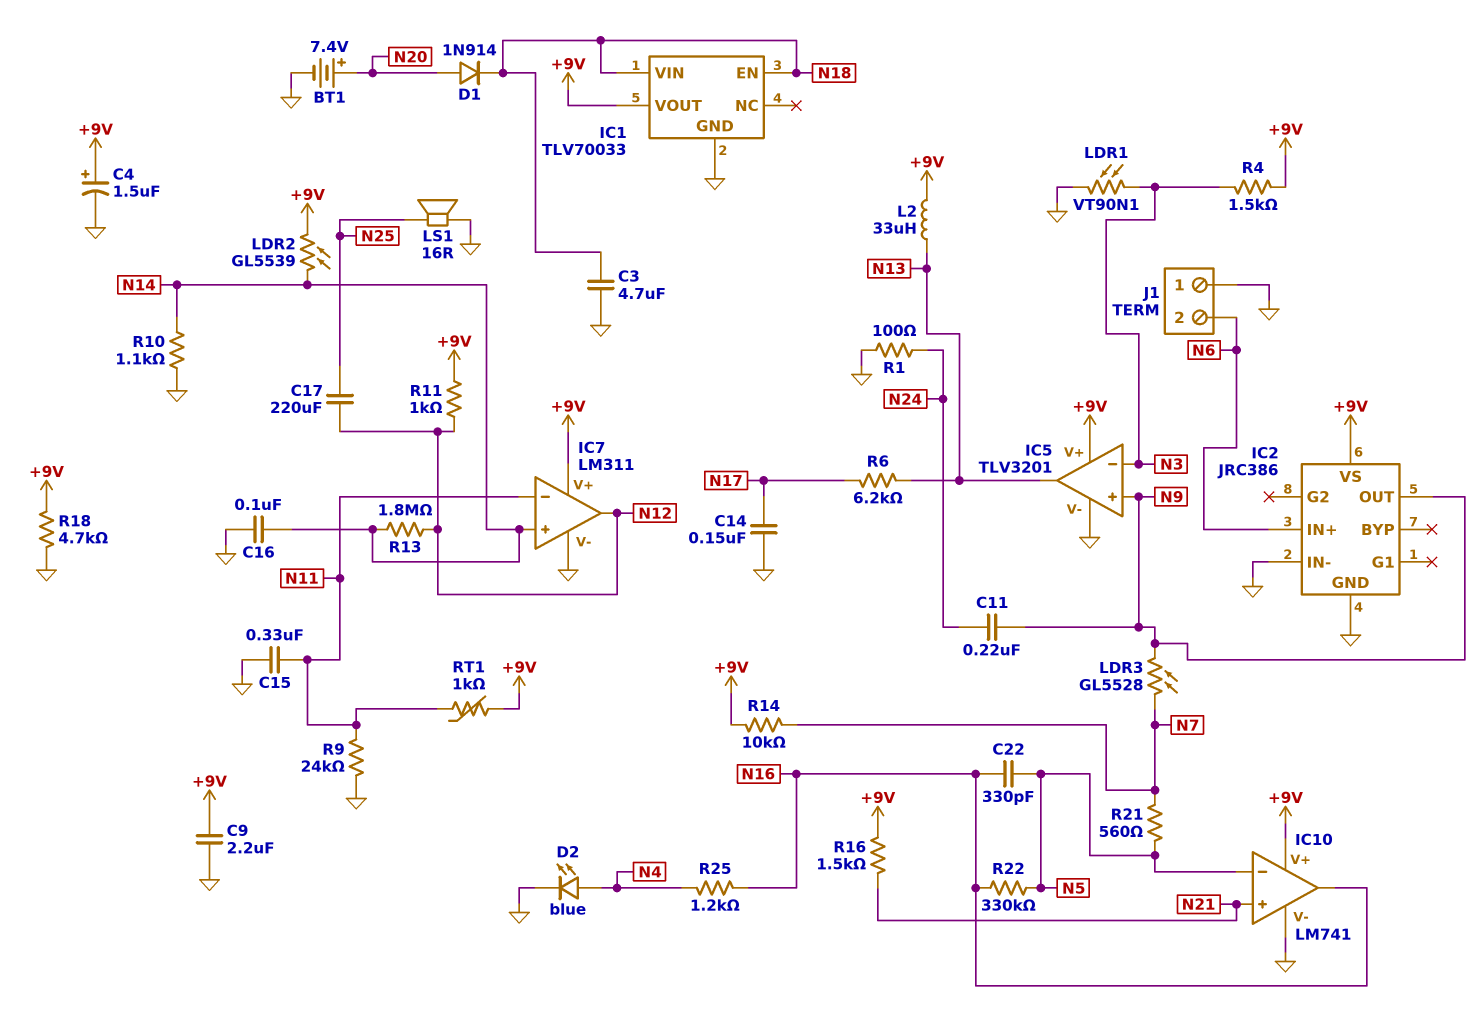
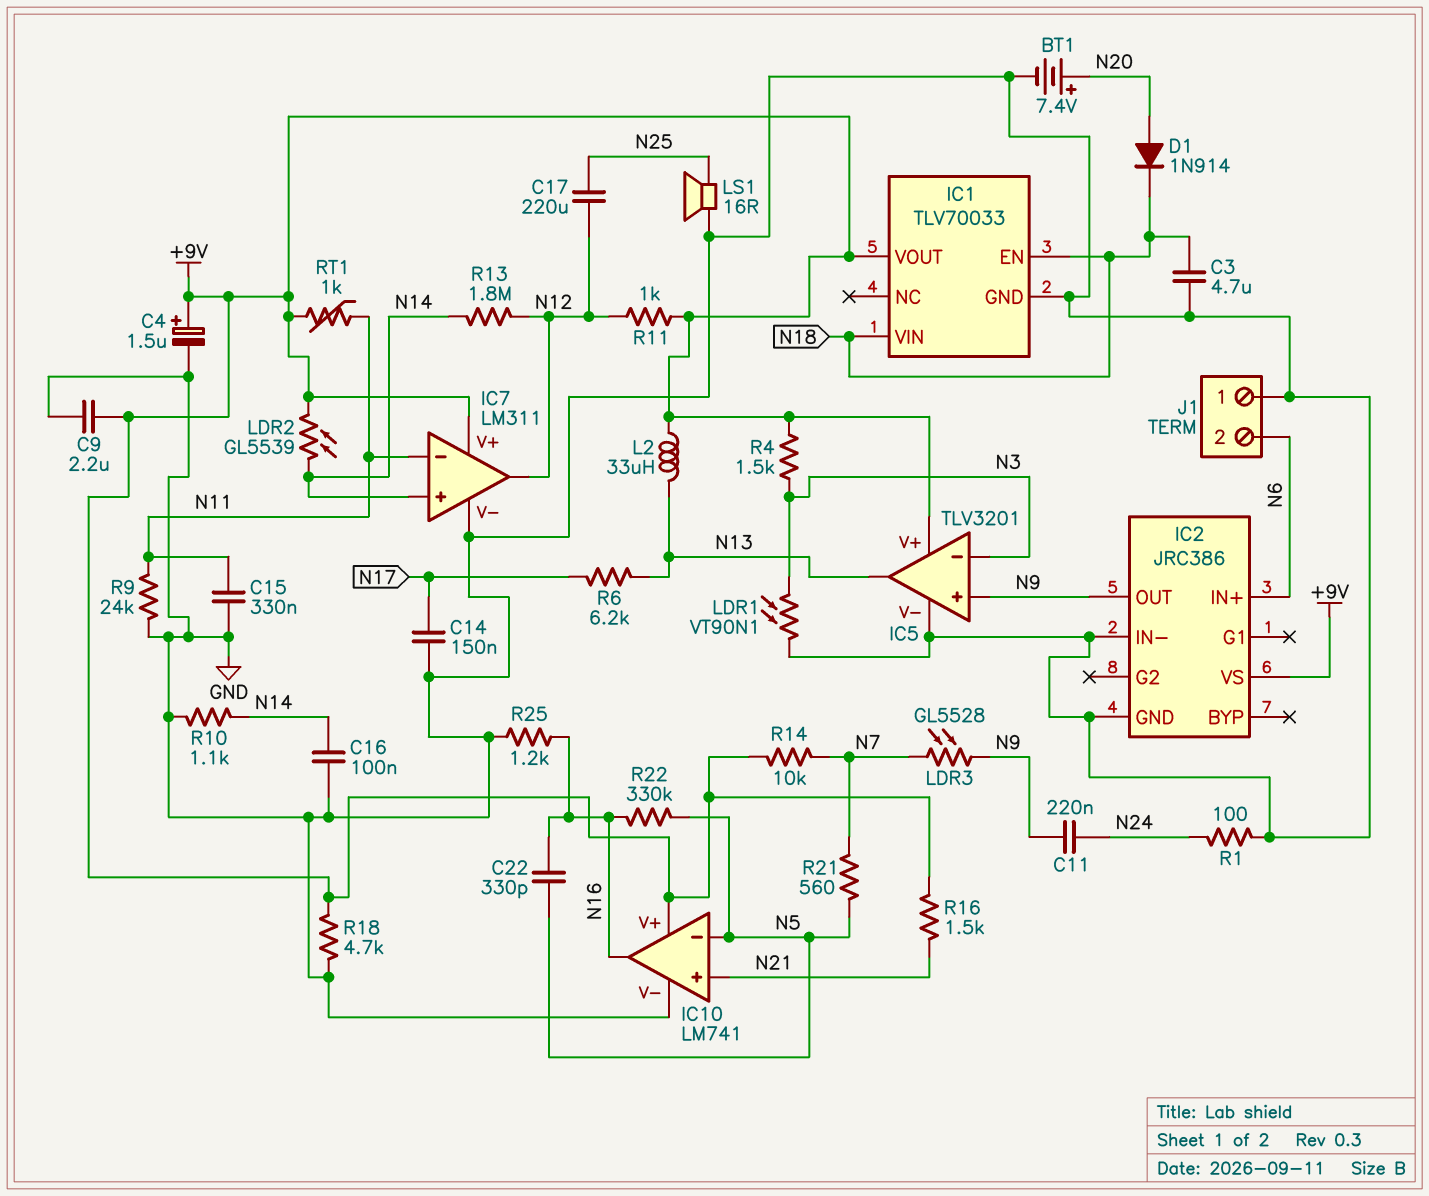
D2: LED blue (A N4, K GND) -> none
R25: 1.2k (N4, N16) -> 1.2k (GND, N16)

